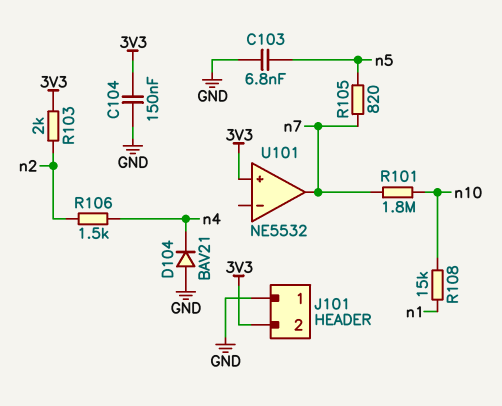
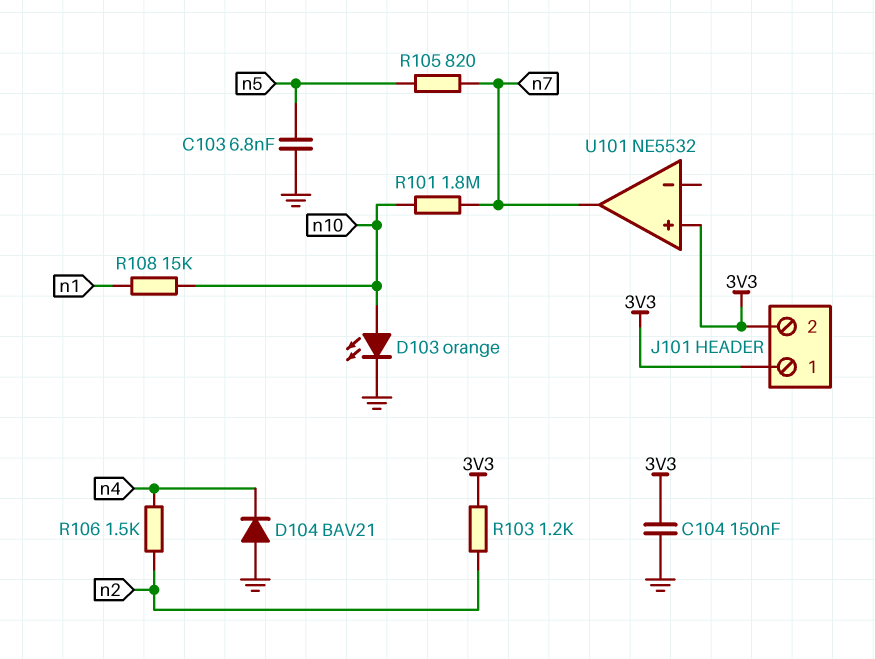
D103: none -> LED orange (A n10, K GND)
J101 pin 1: GND -> 3V3
R103: 2k (3V3, n2) -> 1.2k (3V3, n2)

